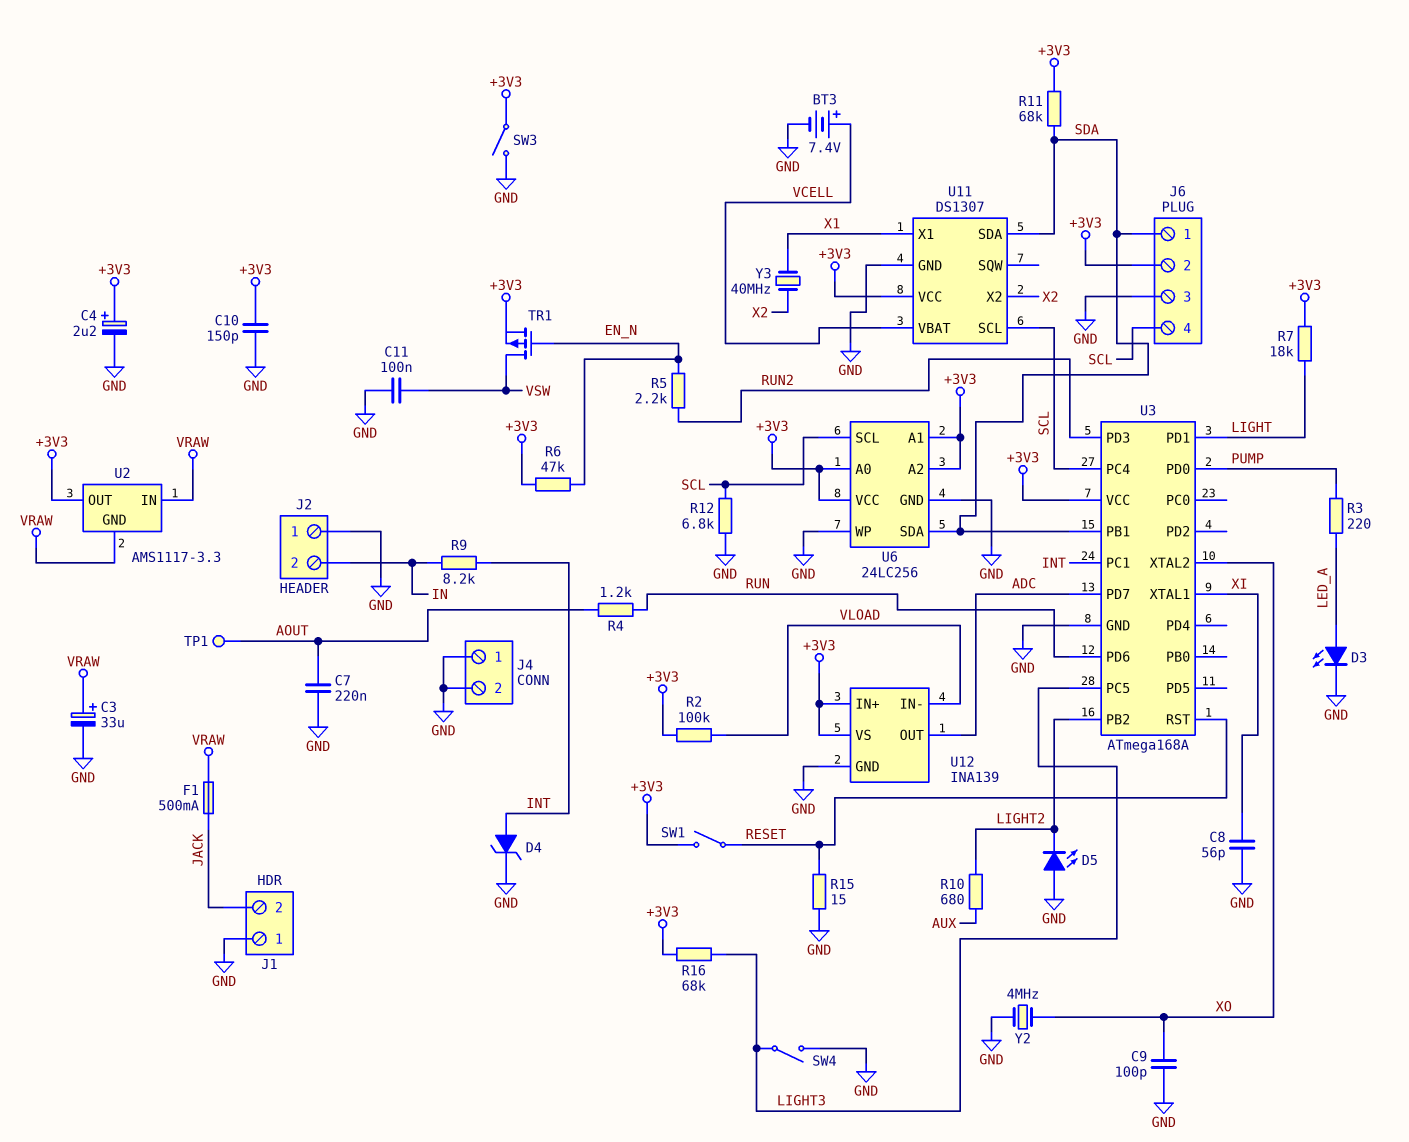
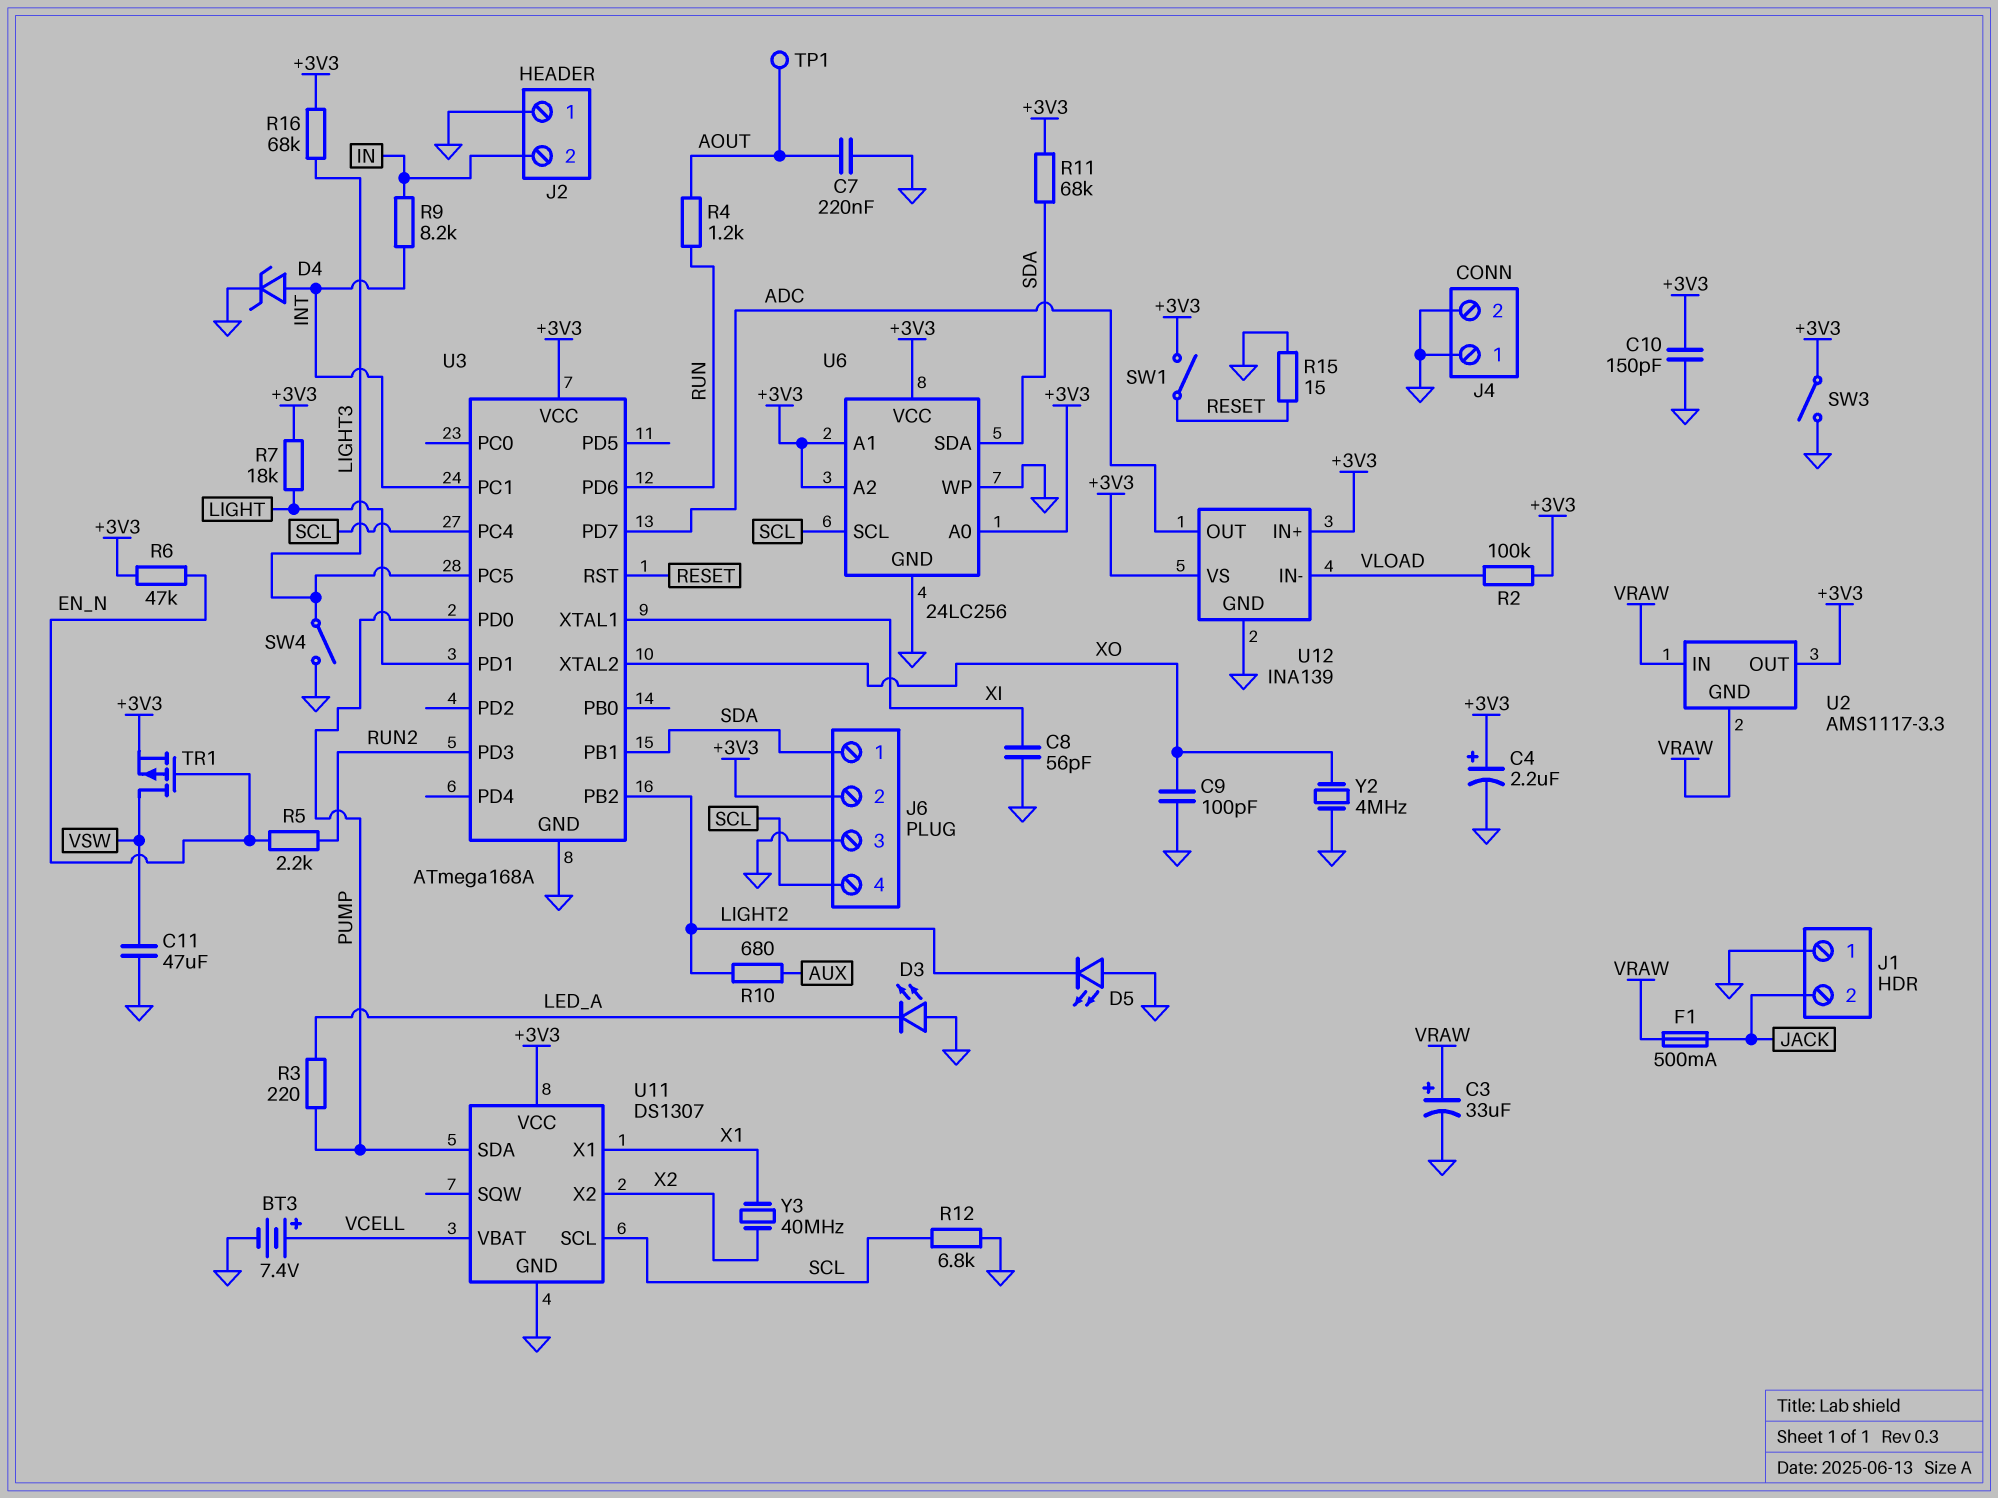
C11: 100nF (GND, VSW) -> 47uF (GND, VSW)
D3: LED (A LED_A, K GND) -> LED (A GND, K LED_A)
U11 pin SDA: SDA -> PUMP

